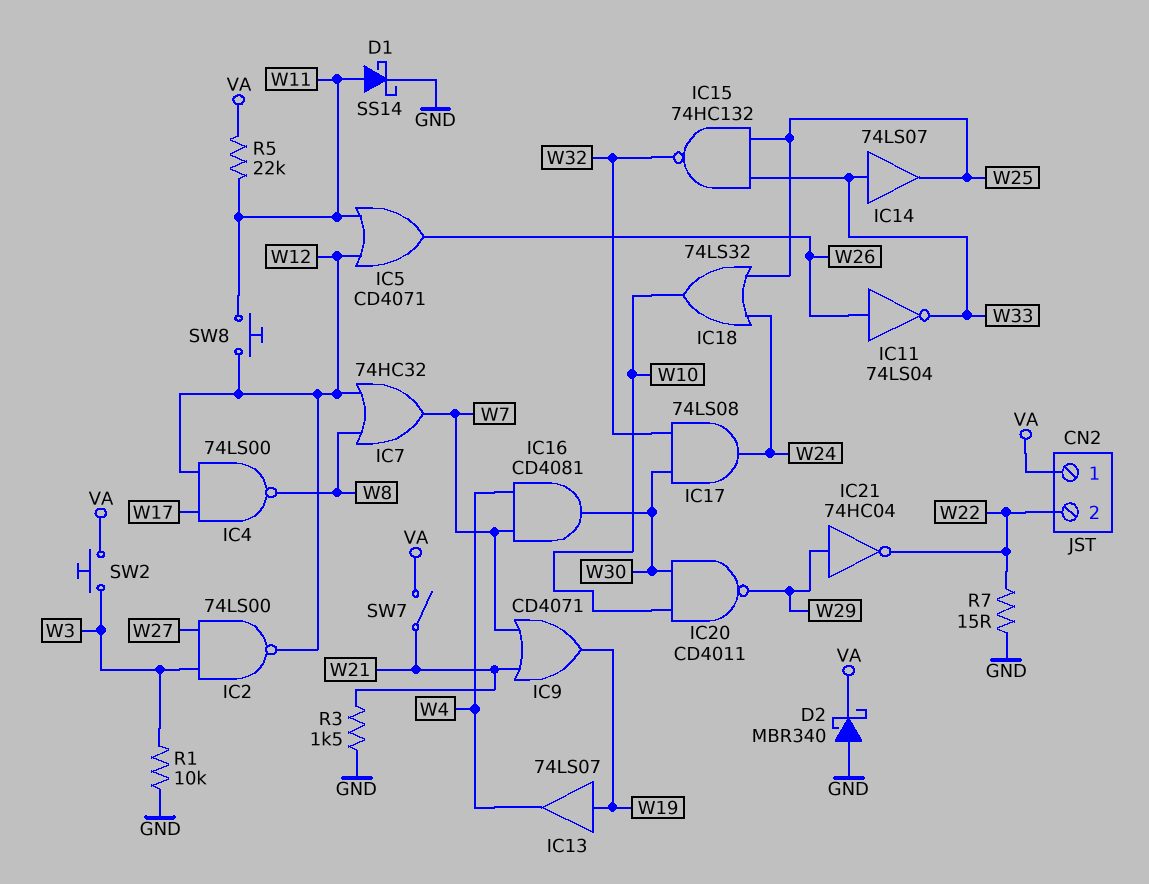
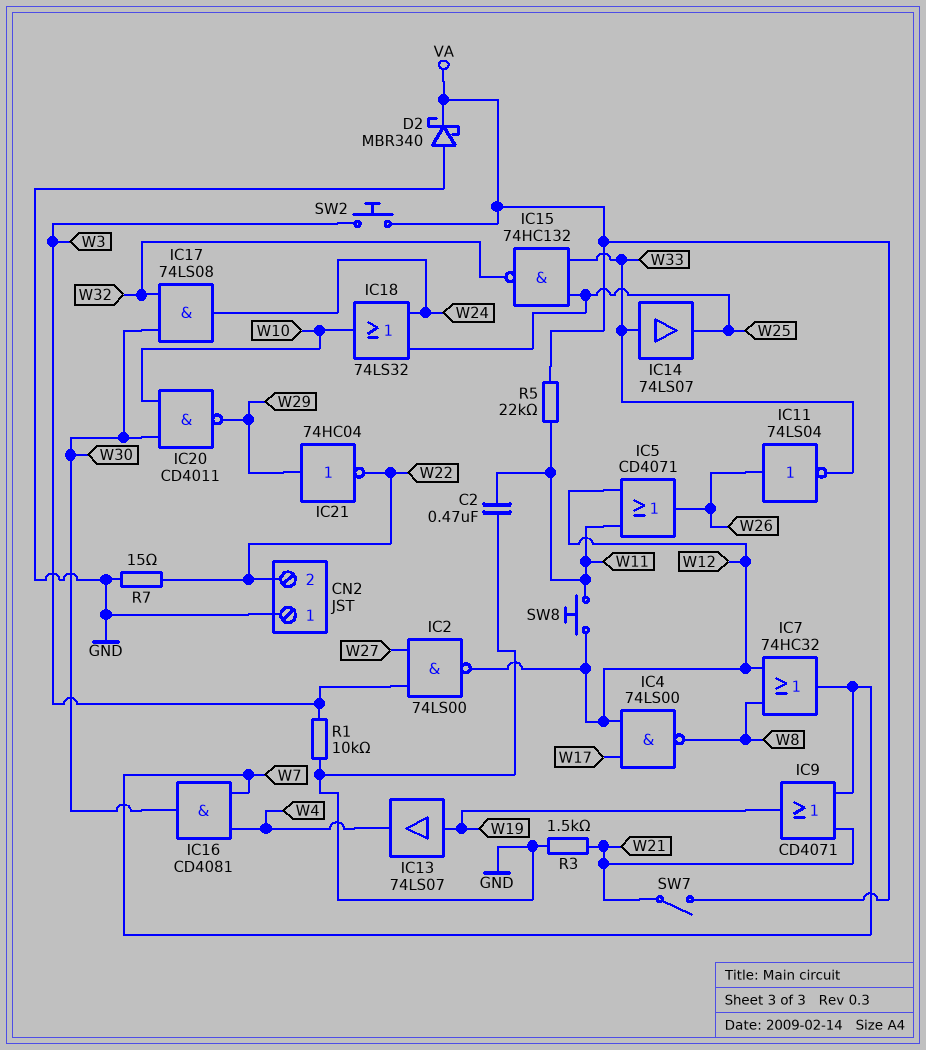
C2: none -> 470nF (GND, W11)
CN2 pin 1: VA -> GND
D1: schottky SS14 (A W11, K GND) -> none

